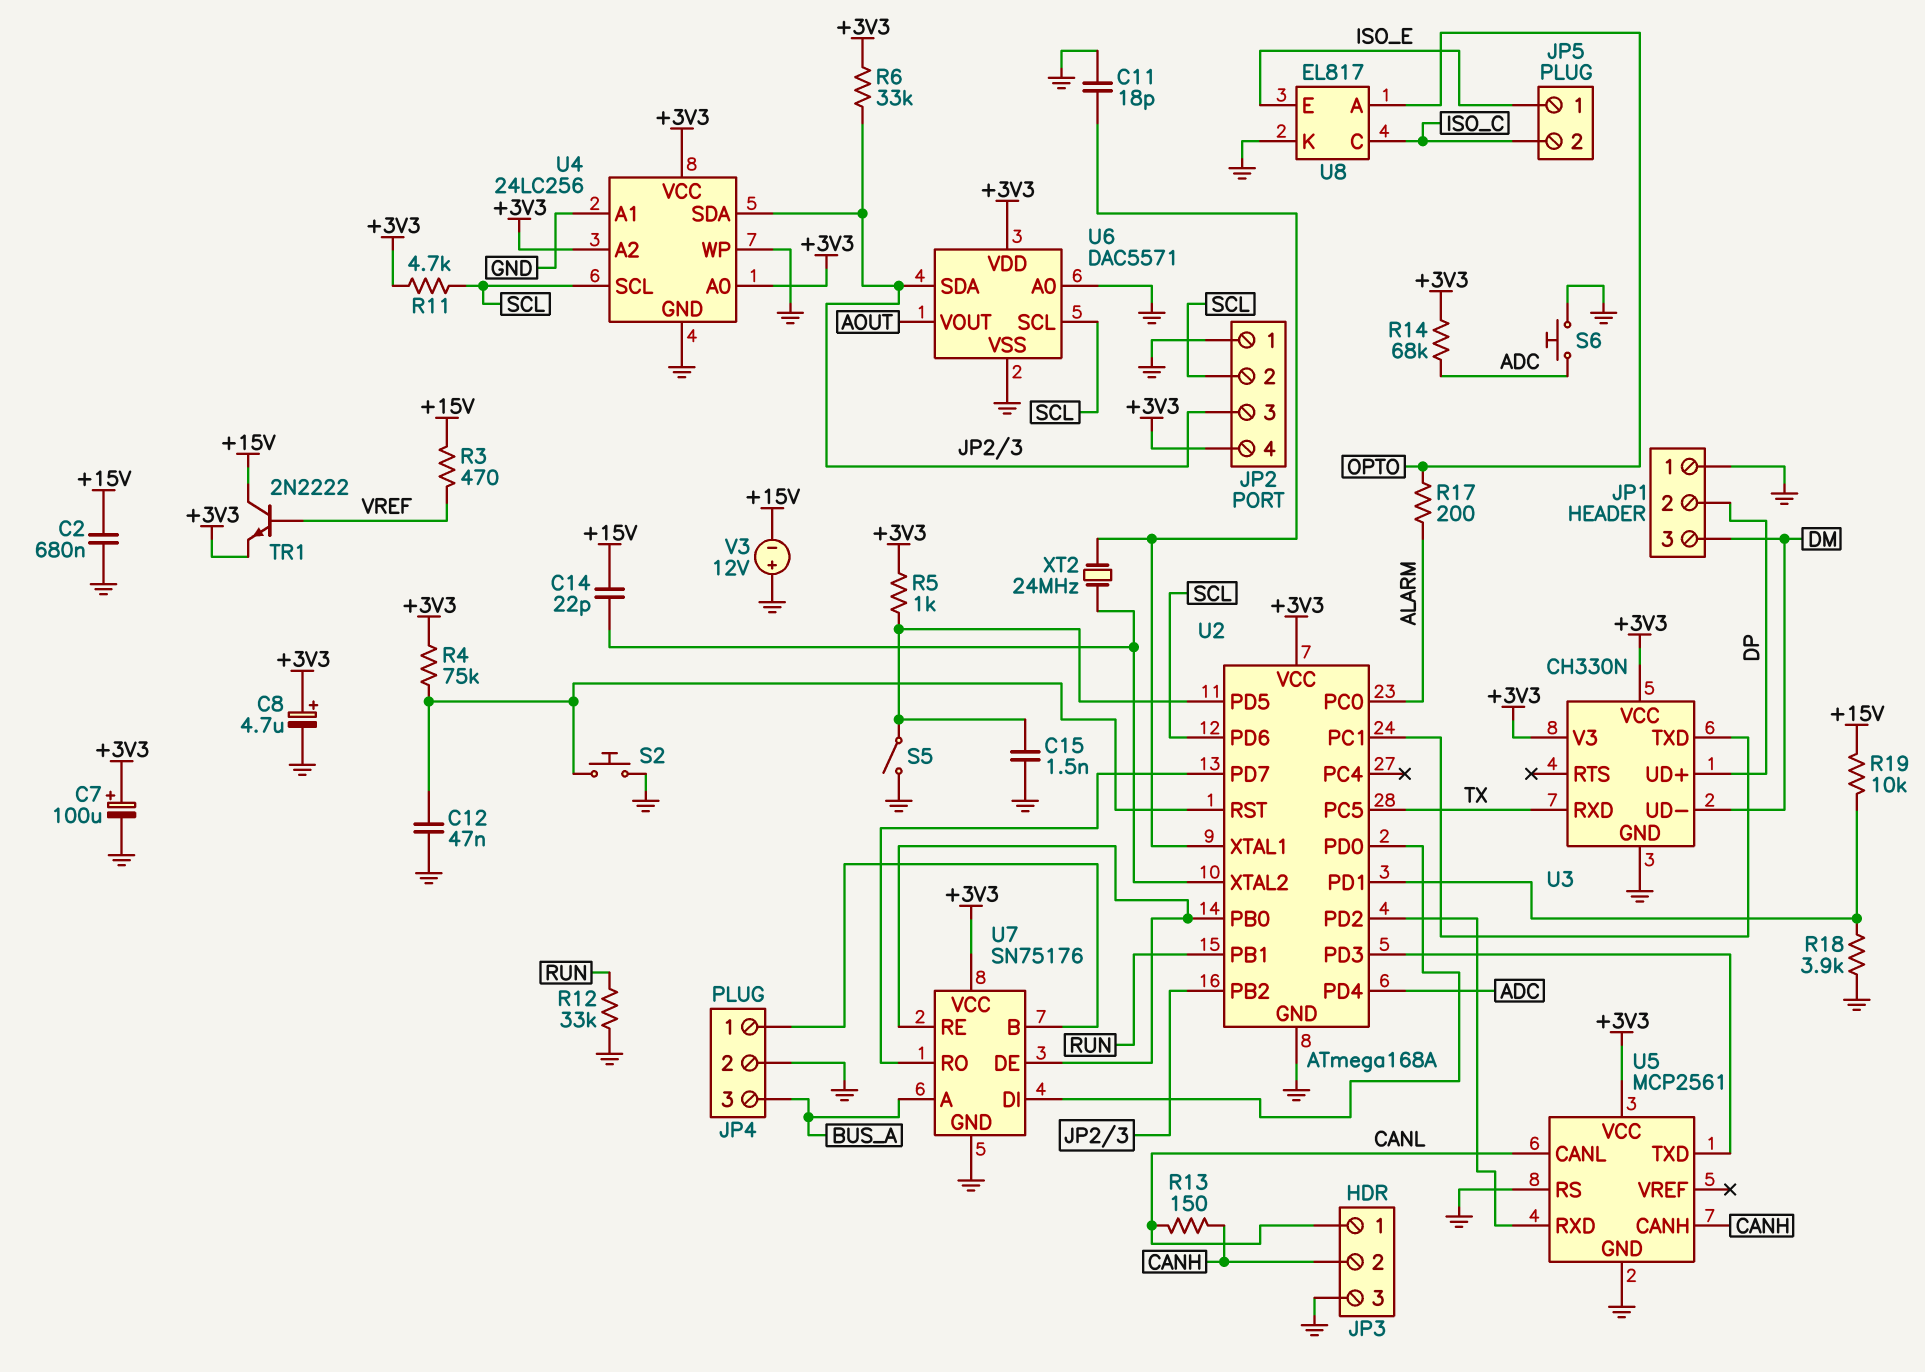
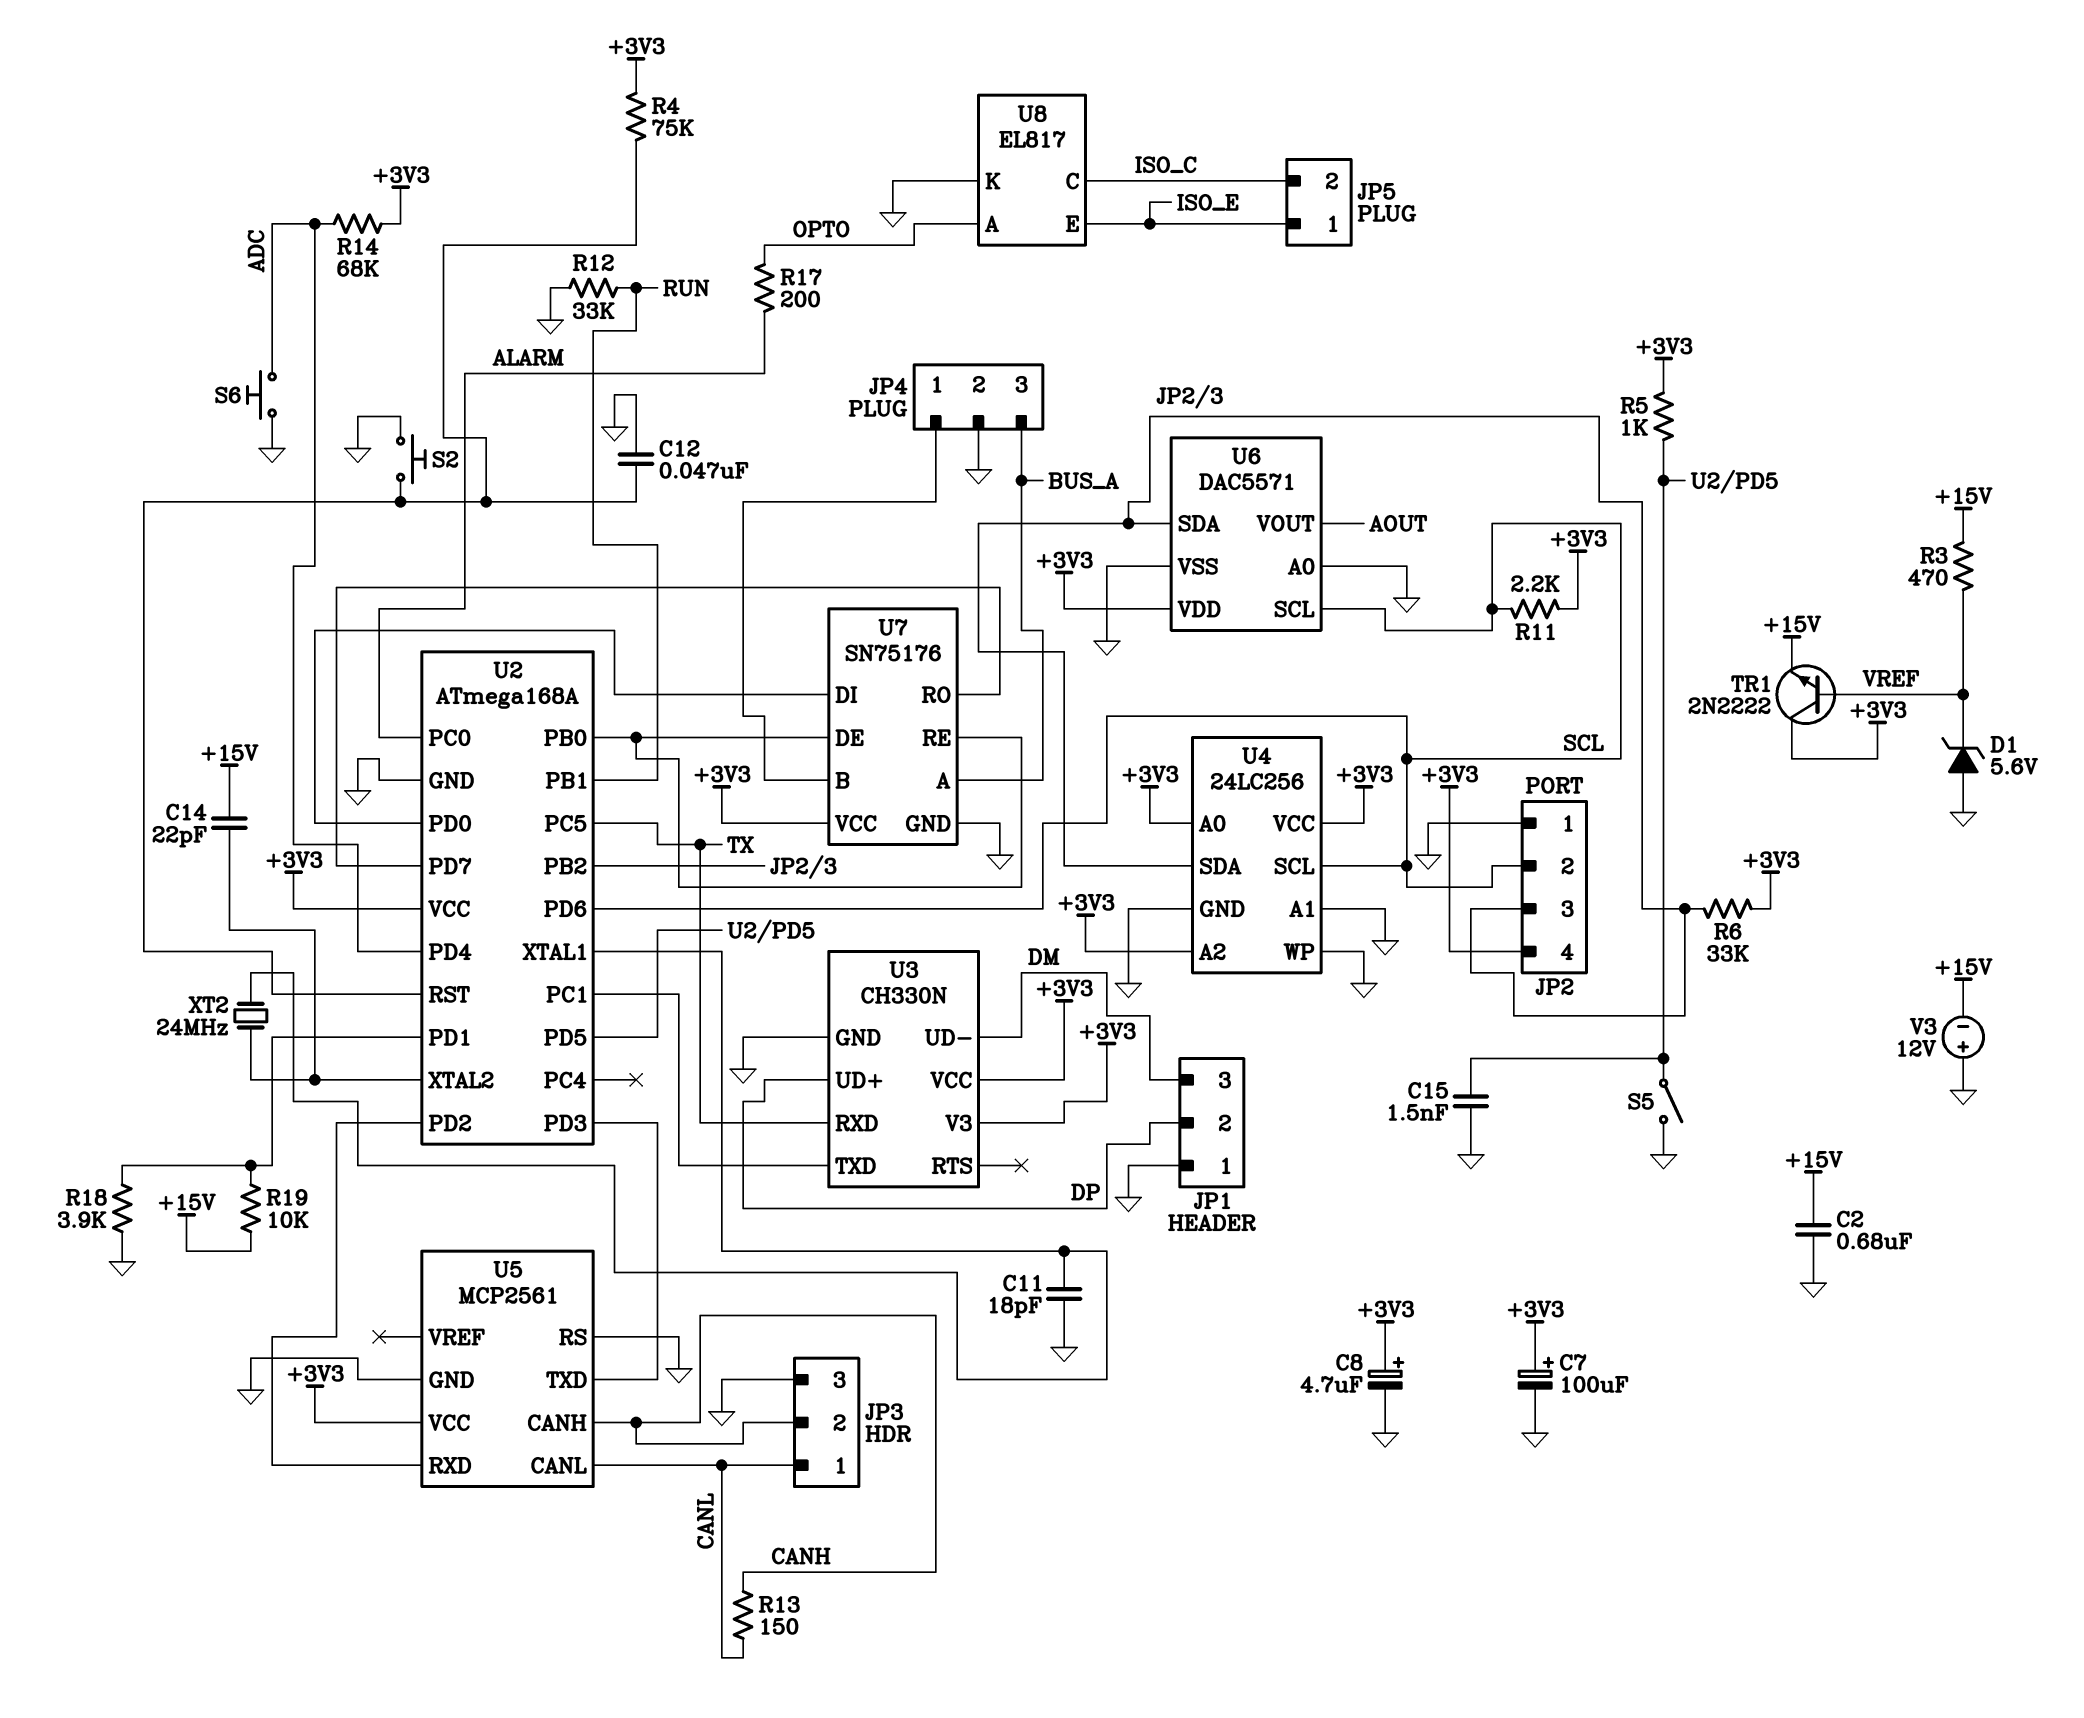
D1: none -> zener 5.6V (A GND, K VREF)
R11: 4.7k (+3V3, SCL) -> 2.2k (+3V3, SCL)
TR1: NPN 2N2222 (B VREF, C +15V, E +3V3) -> NPN 2N2222 (B VREF, C +3V3, E +15V)

